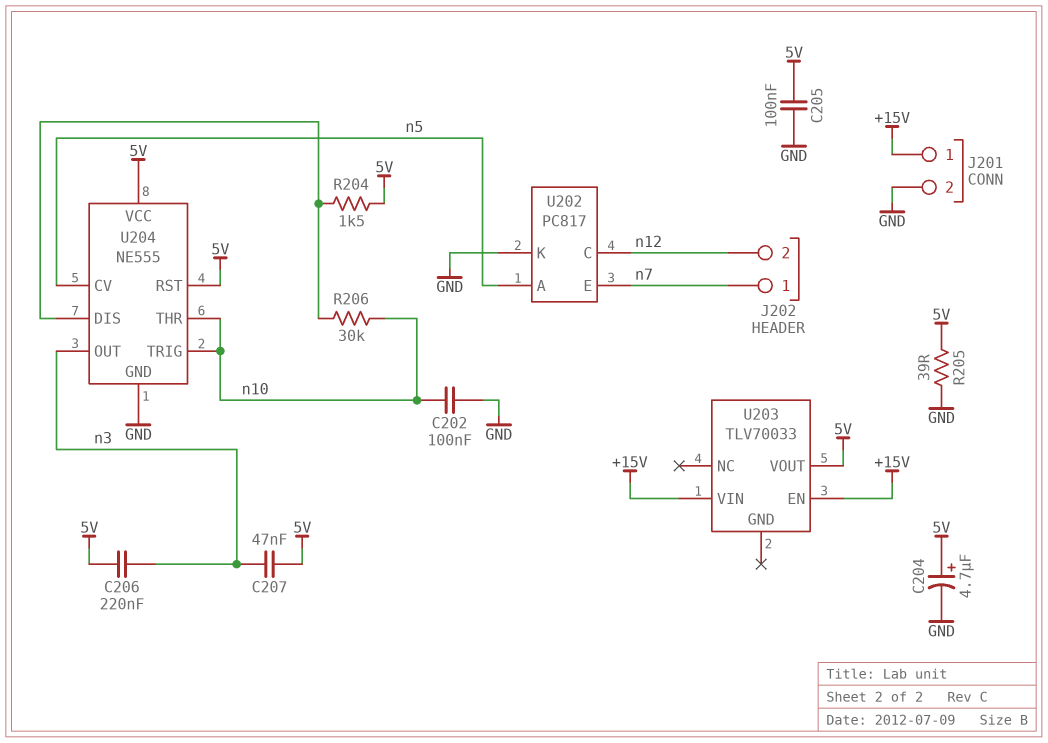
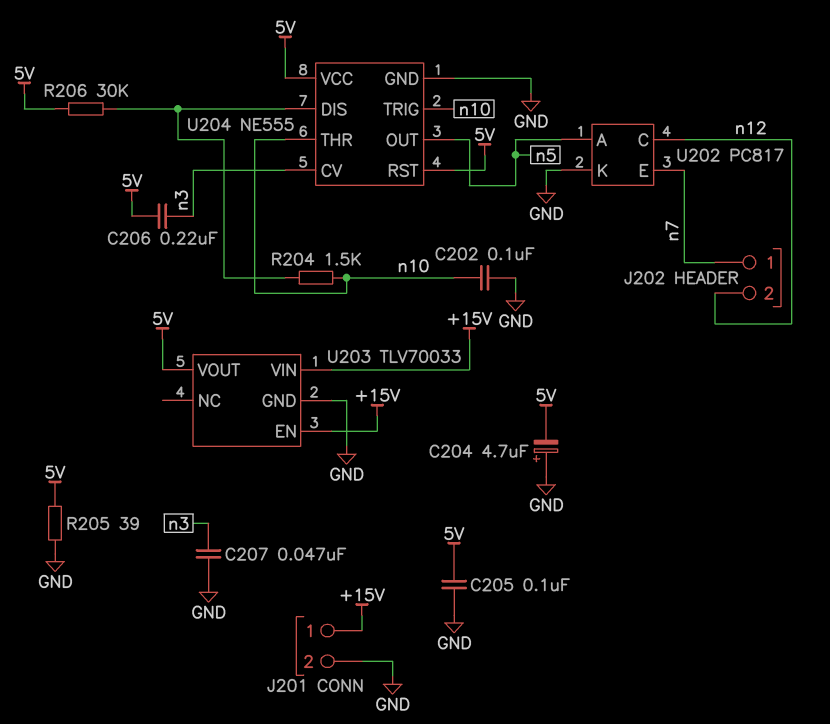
C204: 4.7uF (plus 5V, minus GND) -> 4.7uF (plus GND, minus 5V)
C207: 47nF (5V, n3) -> 47nF (GND, n3)
R204: 1.5k (5V, U204/DIS) -> 1.5k (U204/DIS, n10)
R206: 30k (U204/DIS, n10) -> 30k (5V, U204/DIS)
U203 pin GND: none -> GND
U204 pin CV: n5 -> n3
U204 pin OUT: n3 -> n5

